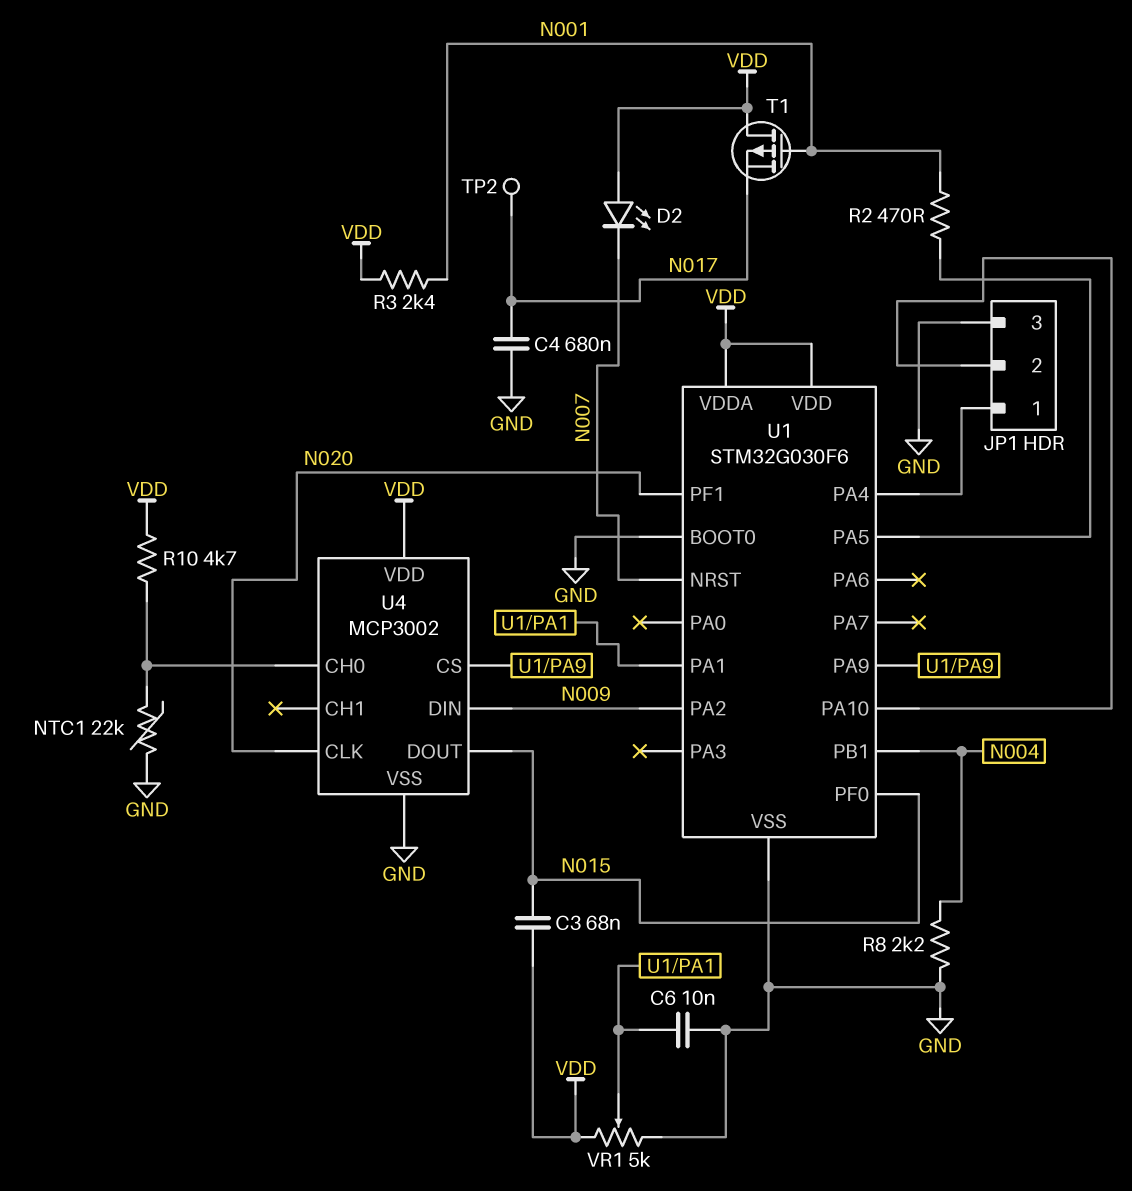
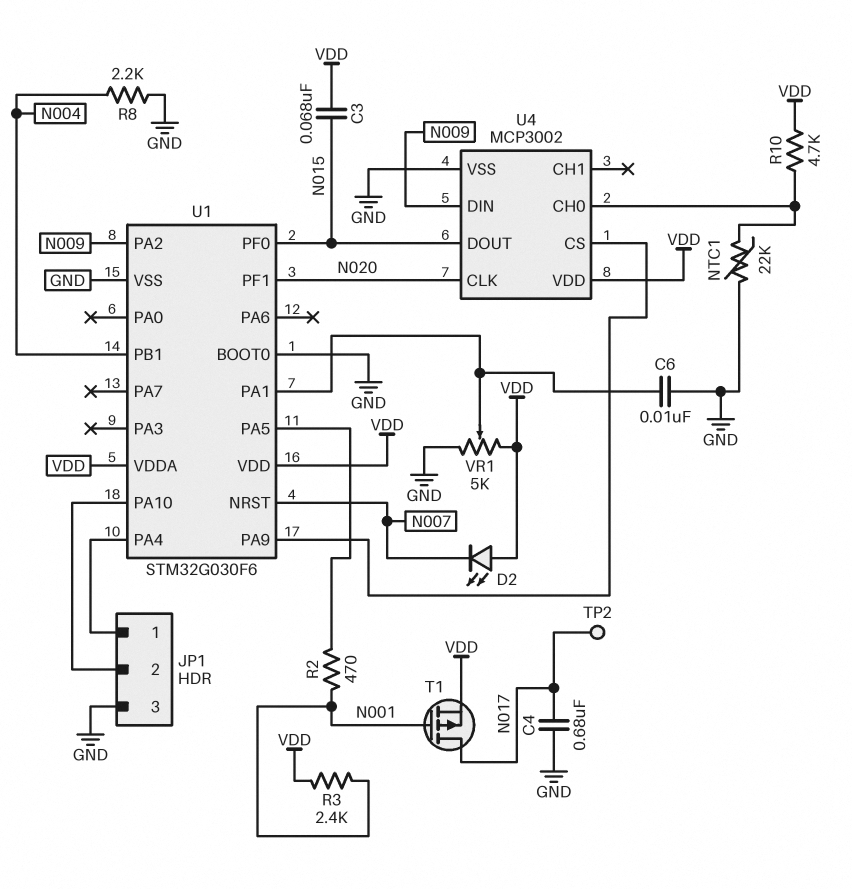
T1: PMOS (G N001, D VDD, S N017) -> PMOS (G N001, D N017, S VDD)

